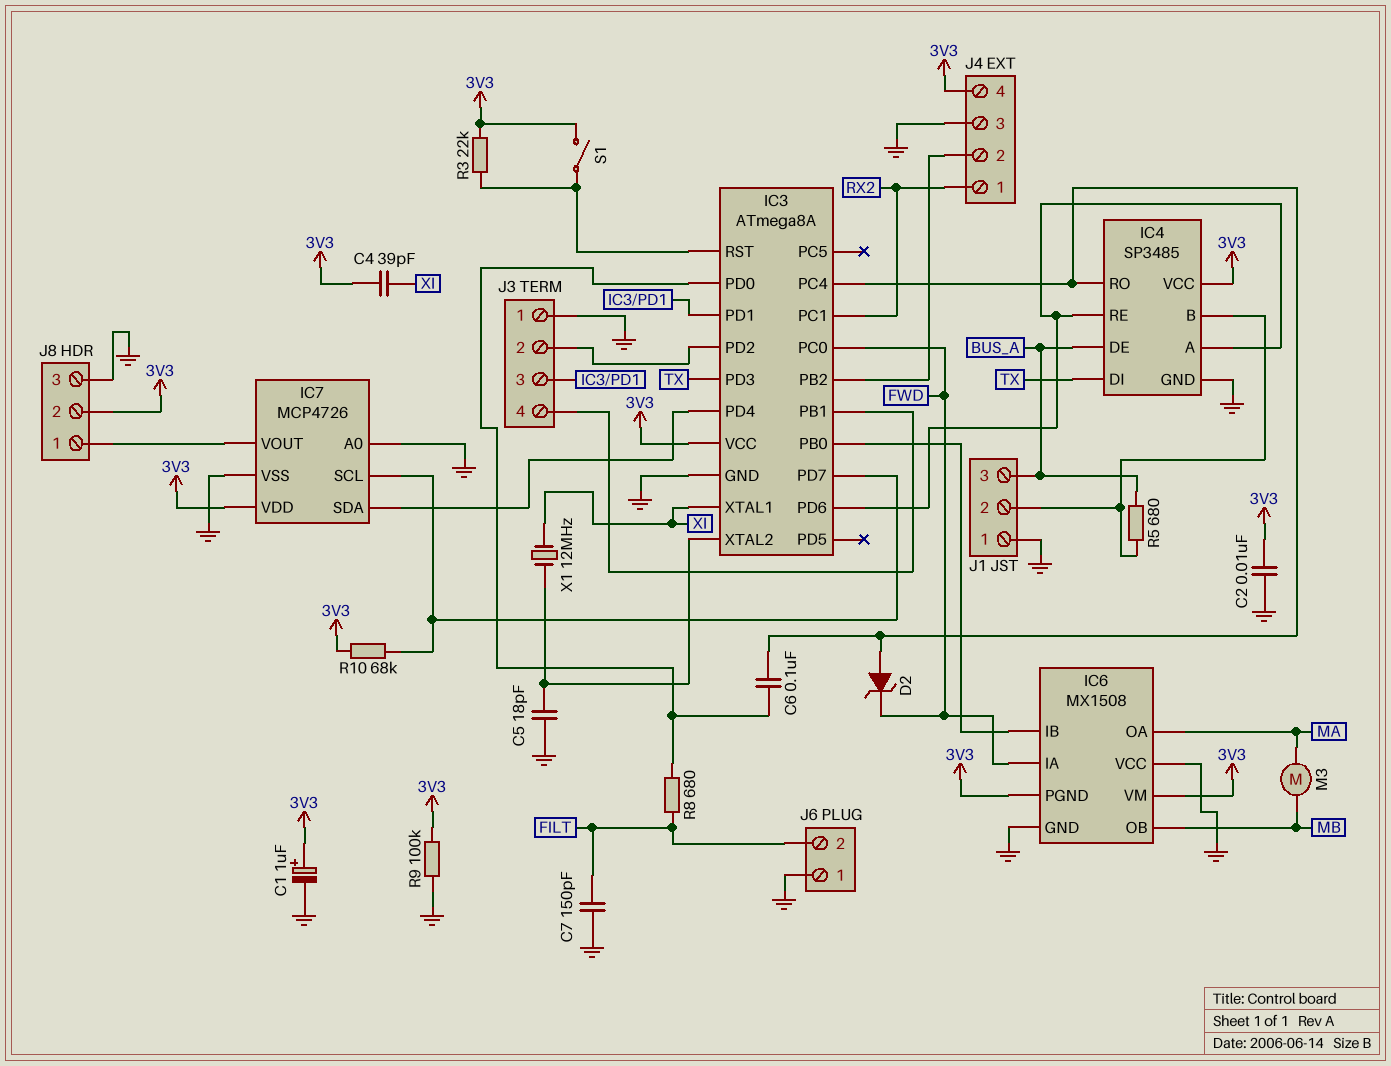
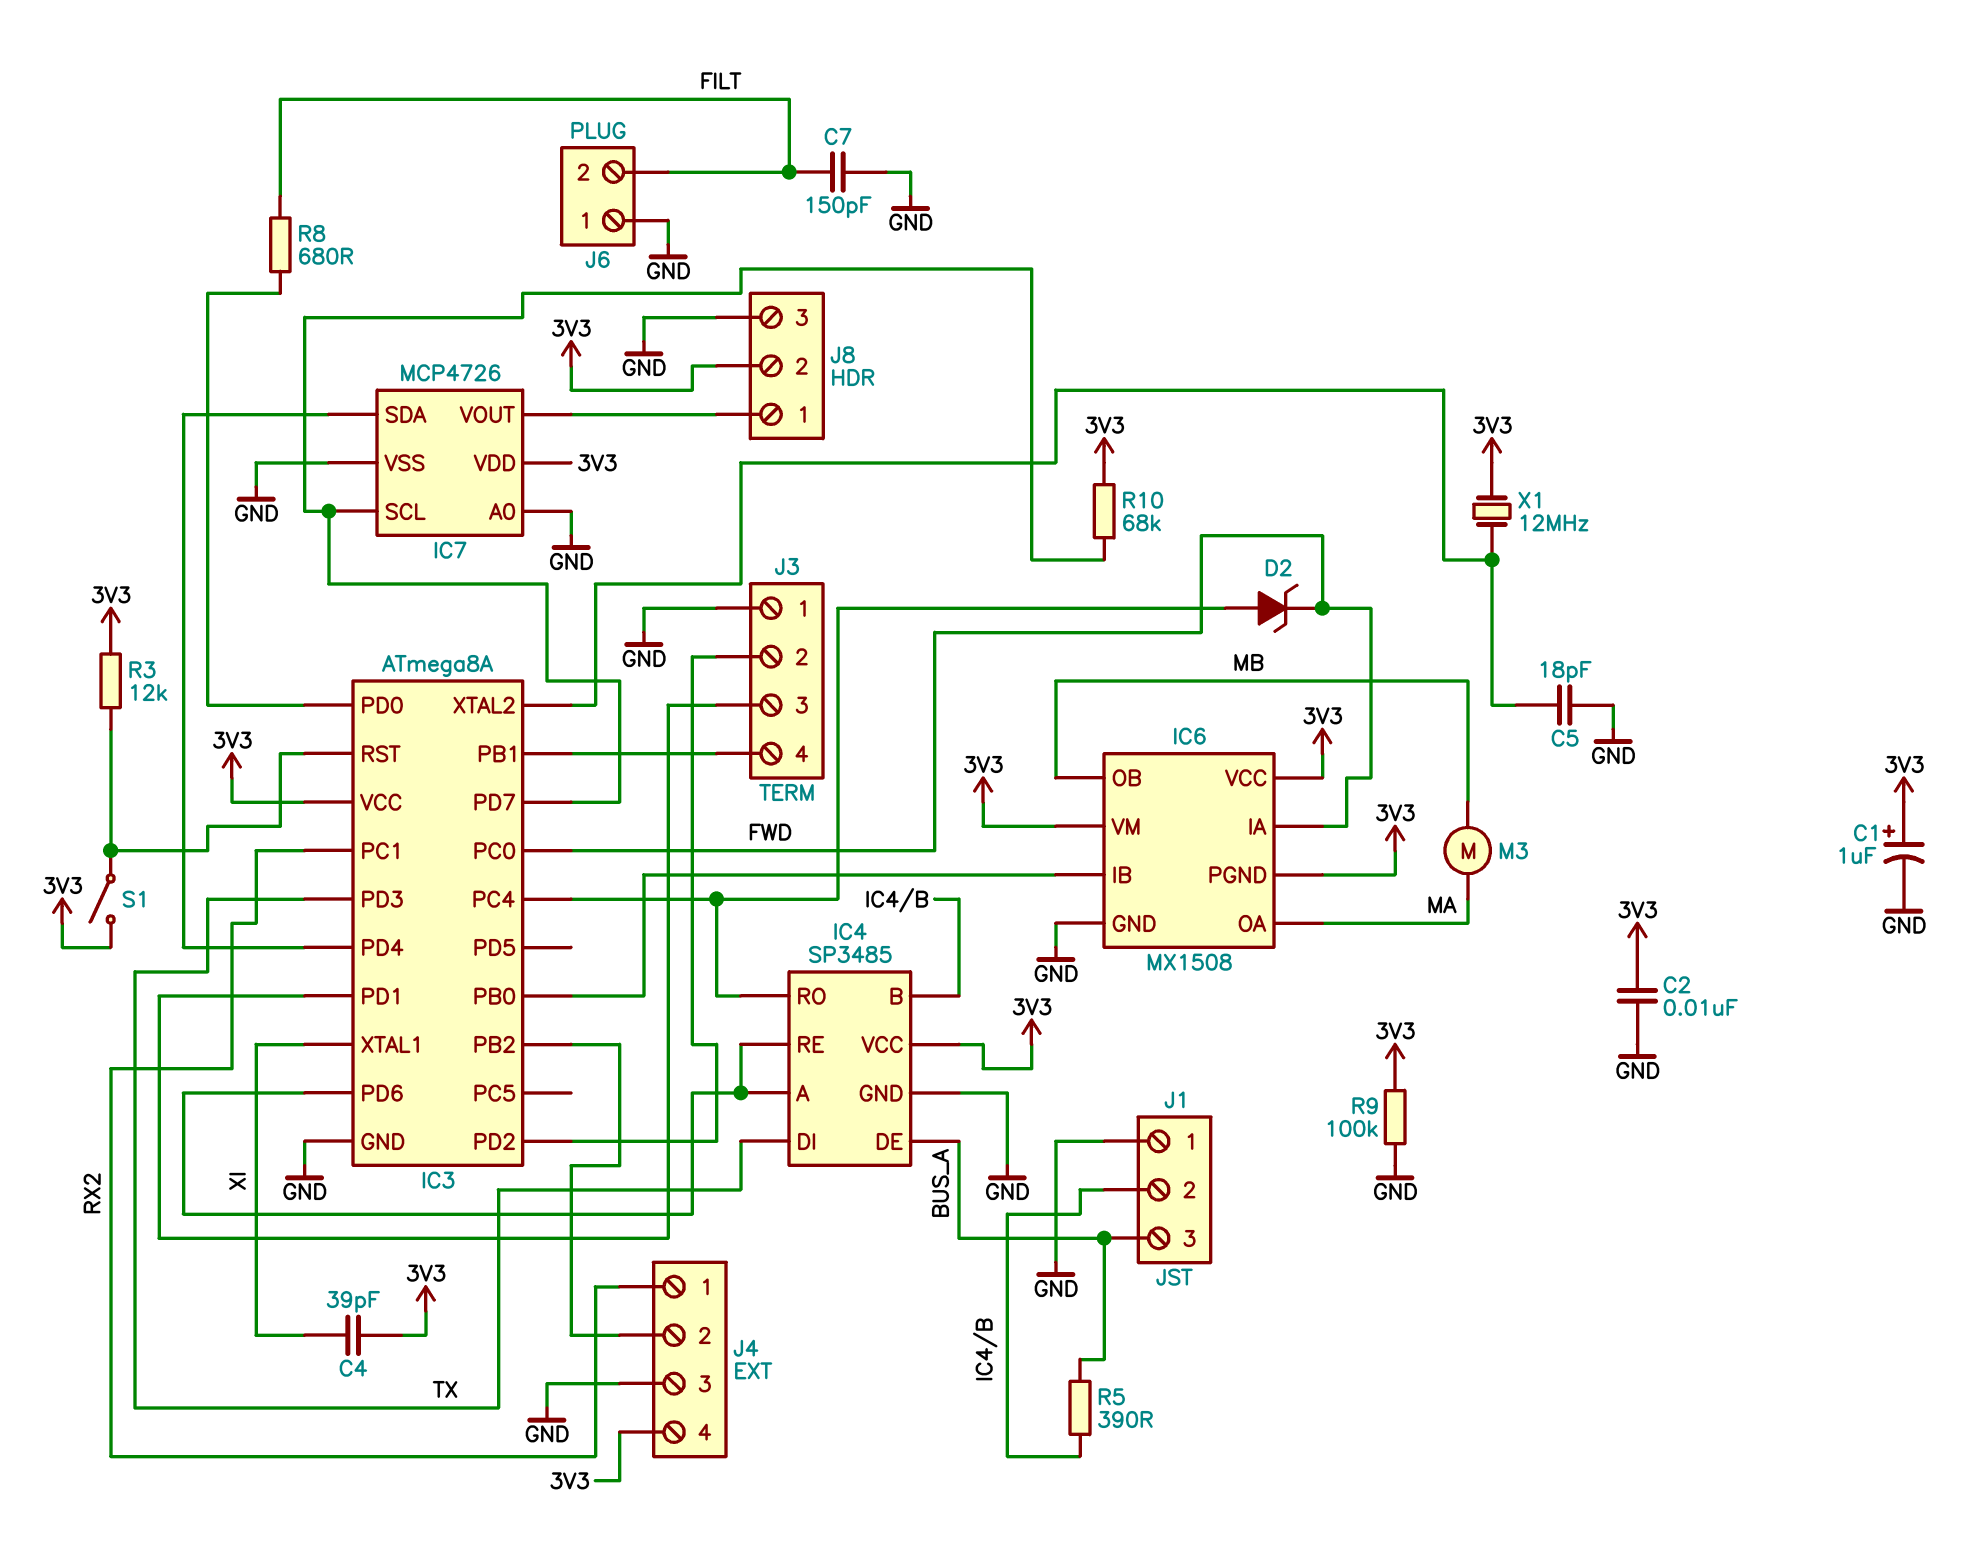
C6: 100nF (IC3/PC4, IC3/PD0) -> none
IC6 pin VCC: GND -> 3V3
R3: 22k (3V3, IC3/RST) -> 12k (3V3, IC3/RST)
R5: 680 (BUS_A, IC4/B) -> 390 (BUS_A, IC4/B)
X1: 12MHz (IC3/XTAL2, XI) -> 12MHz (3V3, IC3/XTAL2)

